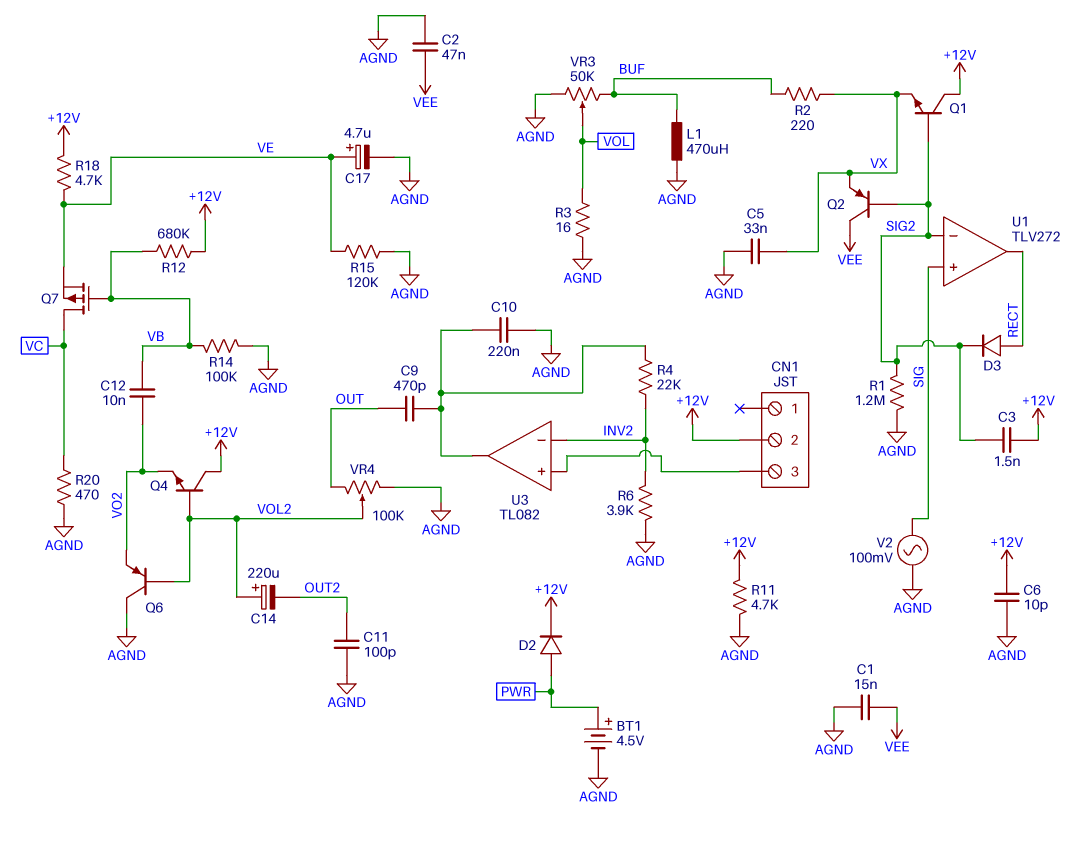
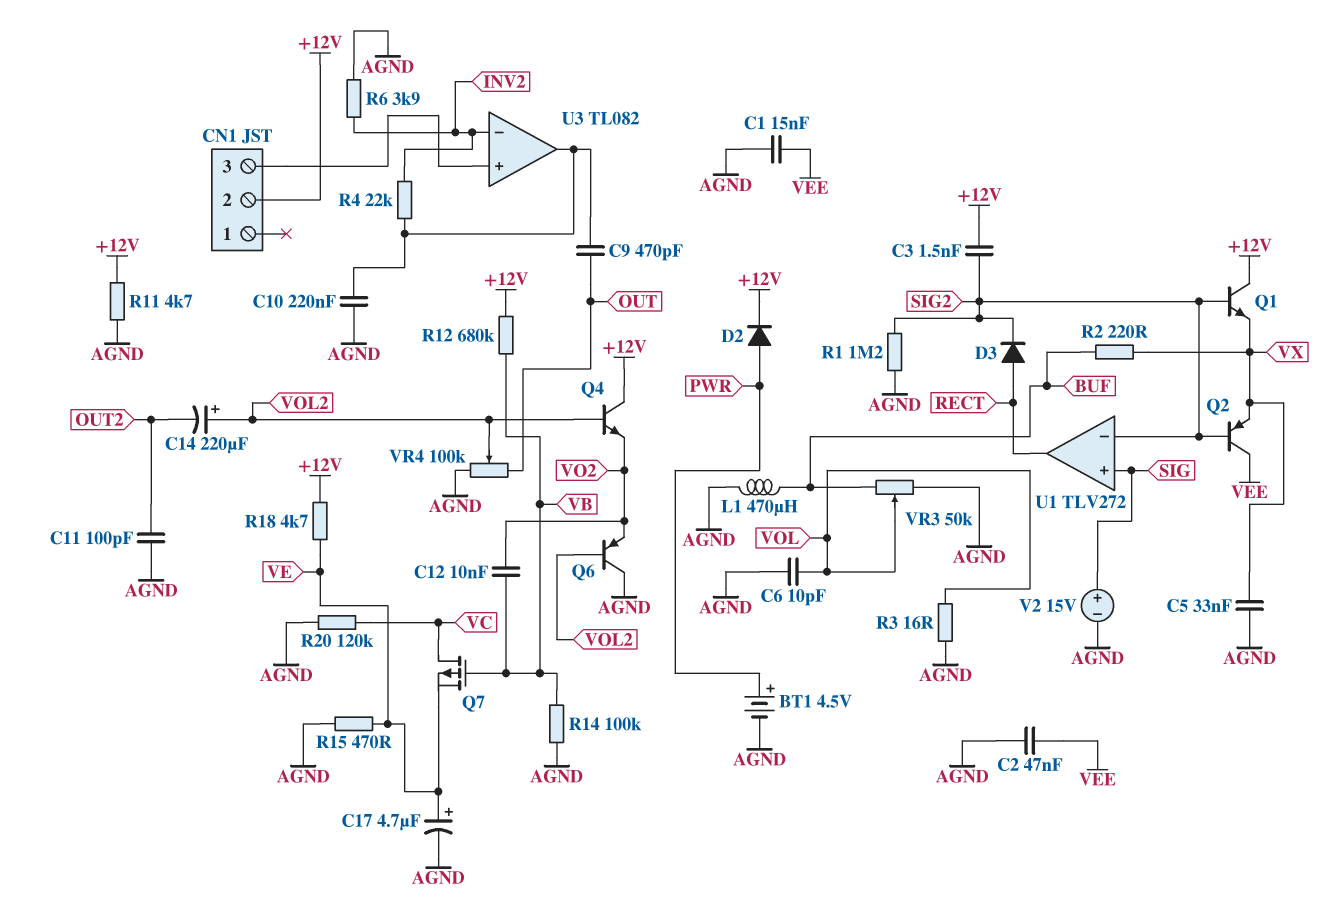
C6: 10pF (+12V, AGND) -> 10pF (AGND, VOL)
R15: 120k (AGND, VE) -> 470 (AGND, VE)
R20: 470 (AGND, VC) -> 120k (AGND, VC)
V2: AC 100mV (AGND, SIG) -> 15V (plus SIG, minus AGND)

